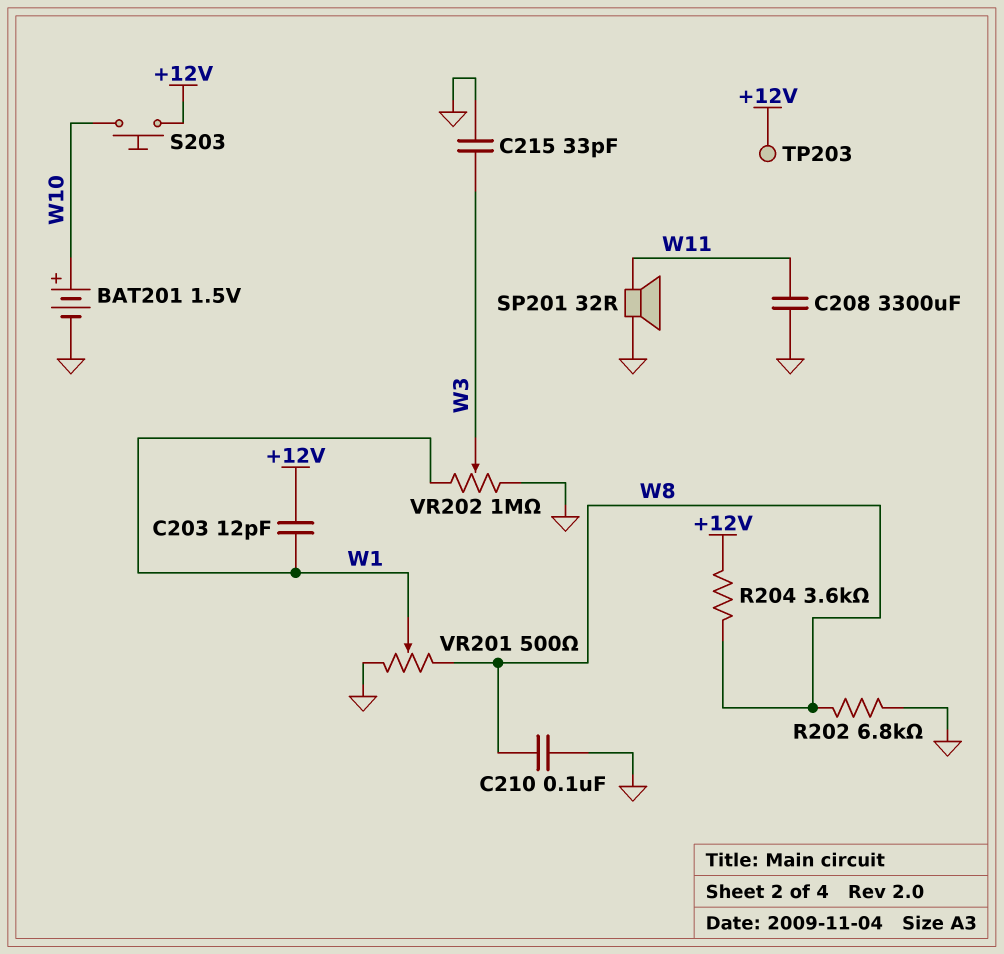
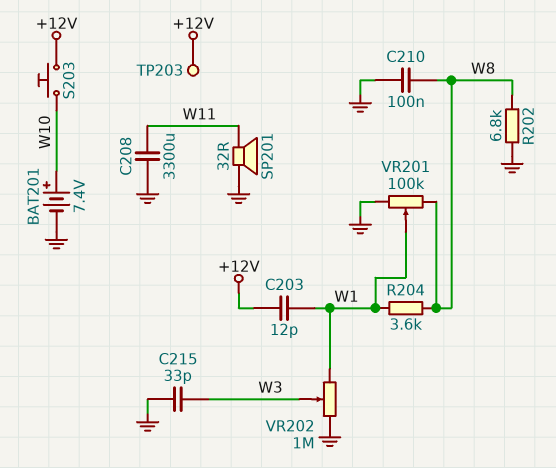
BAT201: 1.5V (plus W10, minus GND) -> 7.4V (plus W10, minus GND)
R204: 3.6k (+12V, W8) -> 3.6k (W1, W8)
VR201: 500 (GND, W8, wiper W1) -> 100k (GND, W8, wiper W1)

